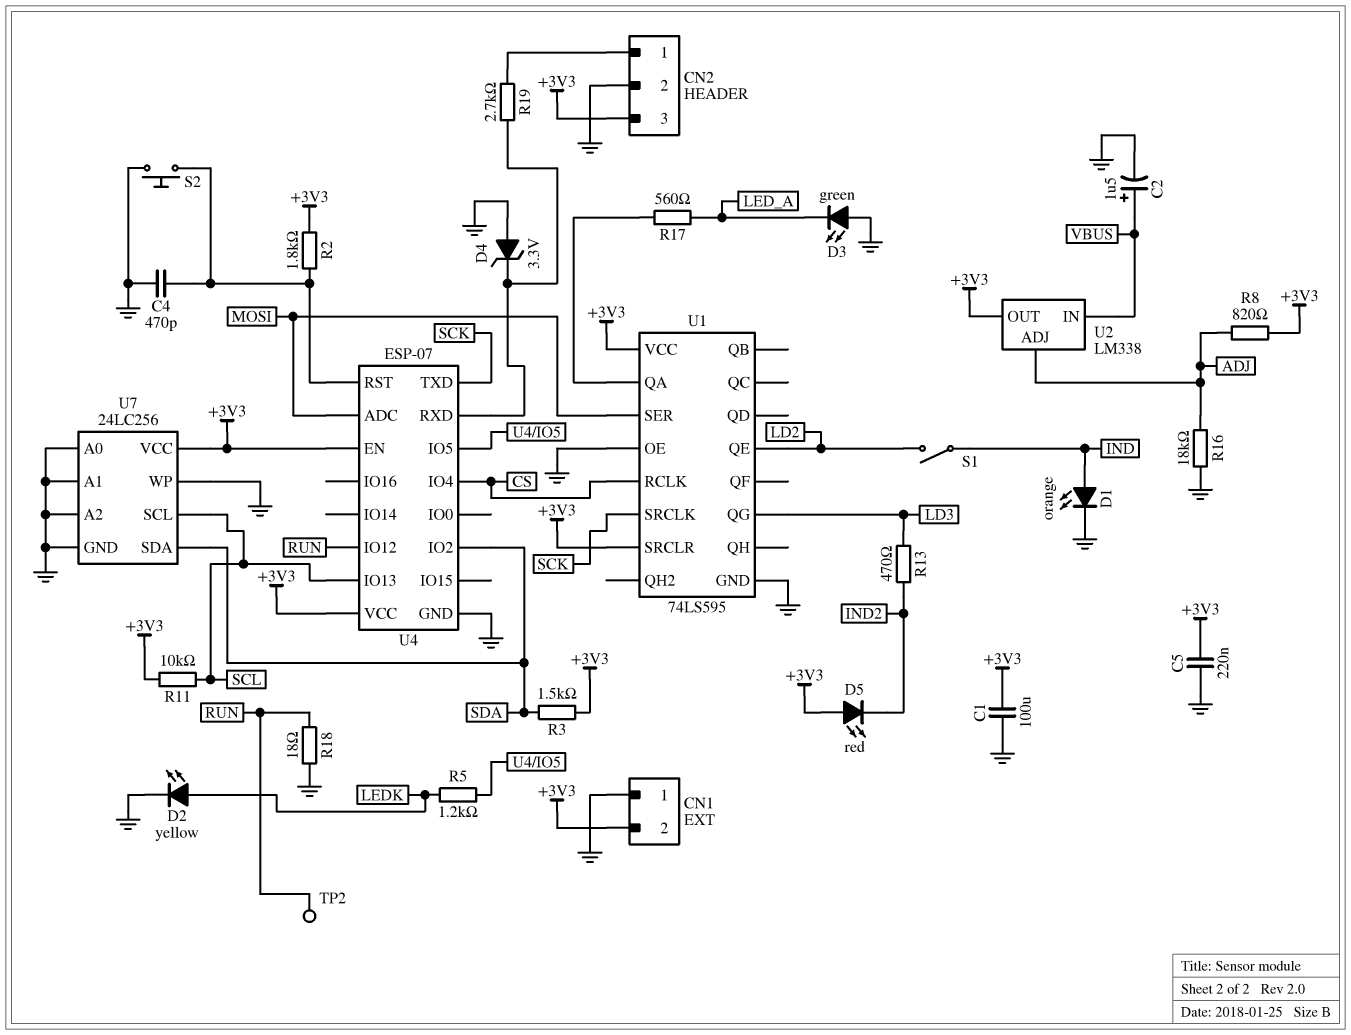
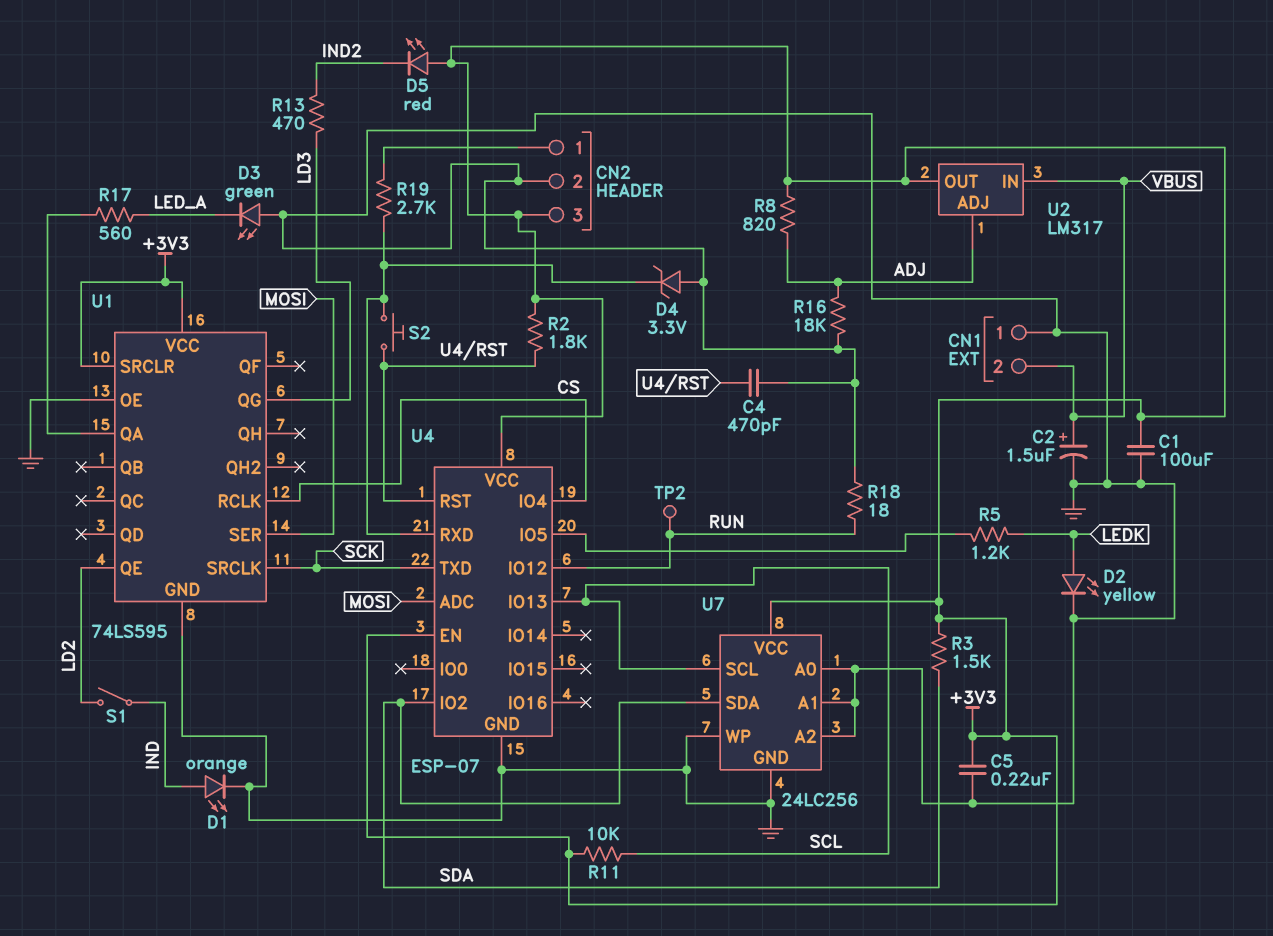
CN1 pin 2: +3V3 -> VBUS
S2: button (GND, U4/RST) -> button (U4/RST, U4/RXD)
U2: LM338 -> LM317

